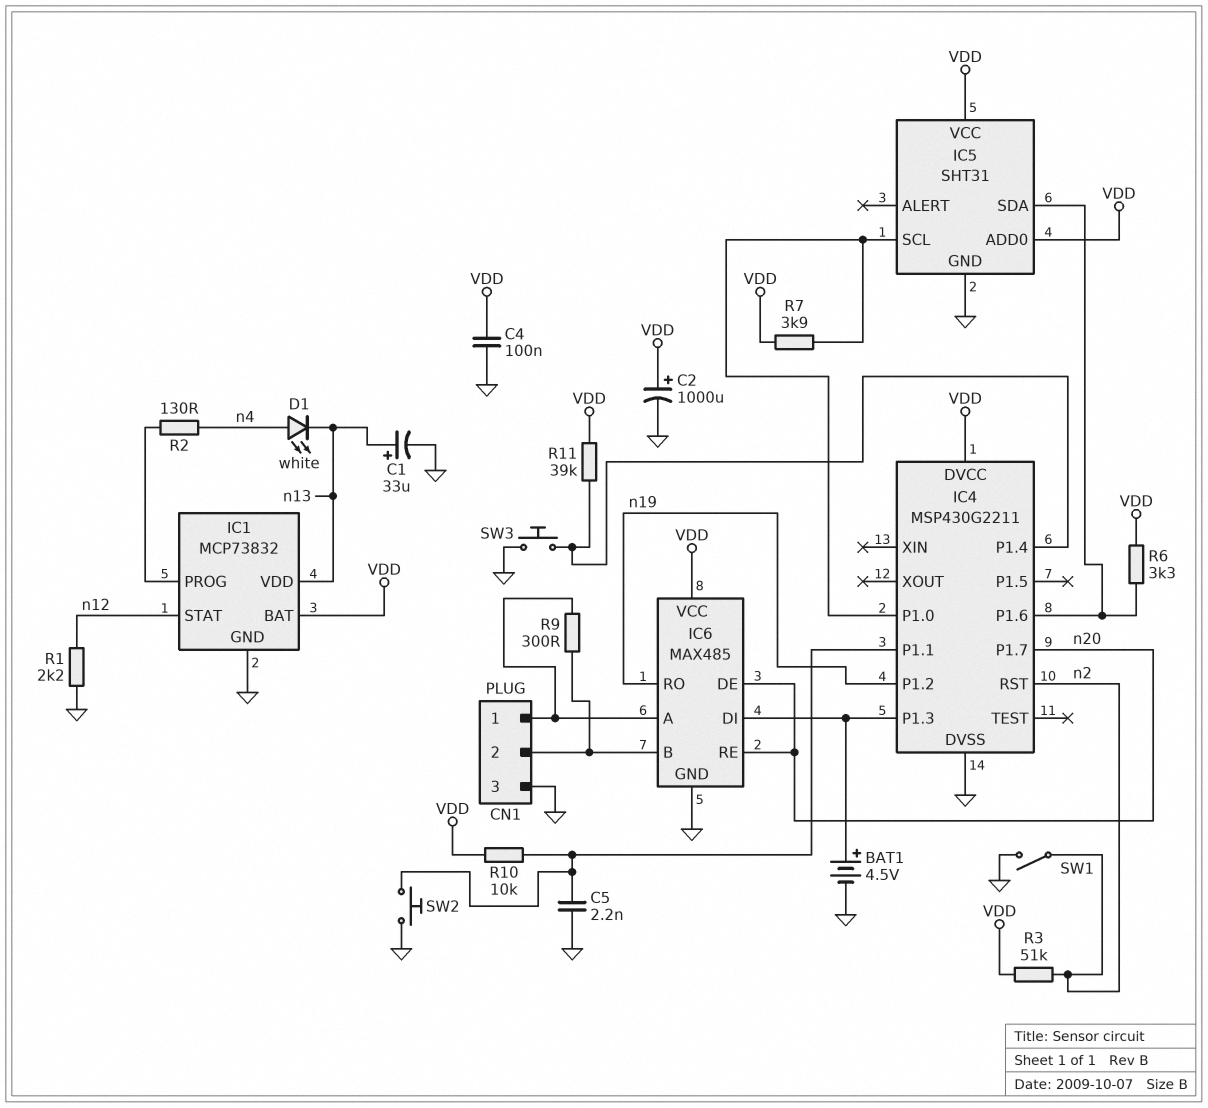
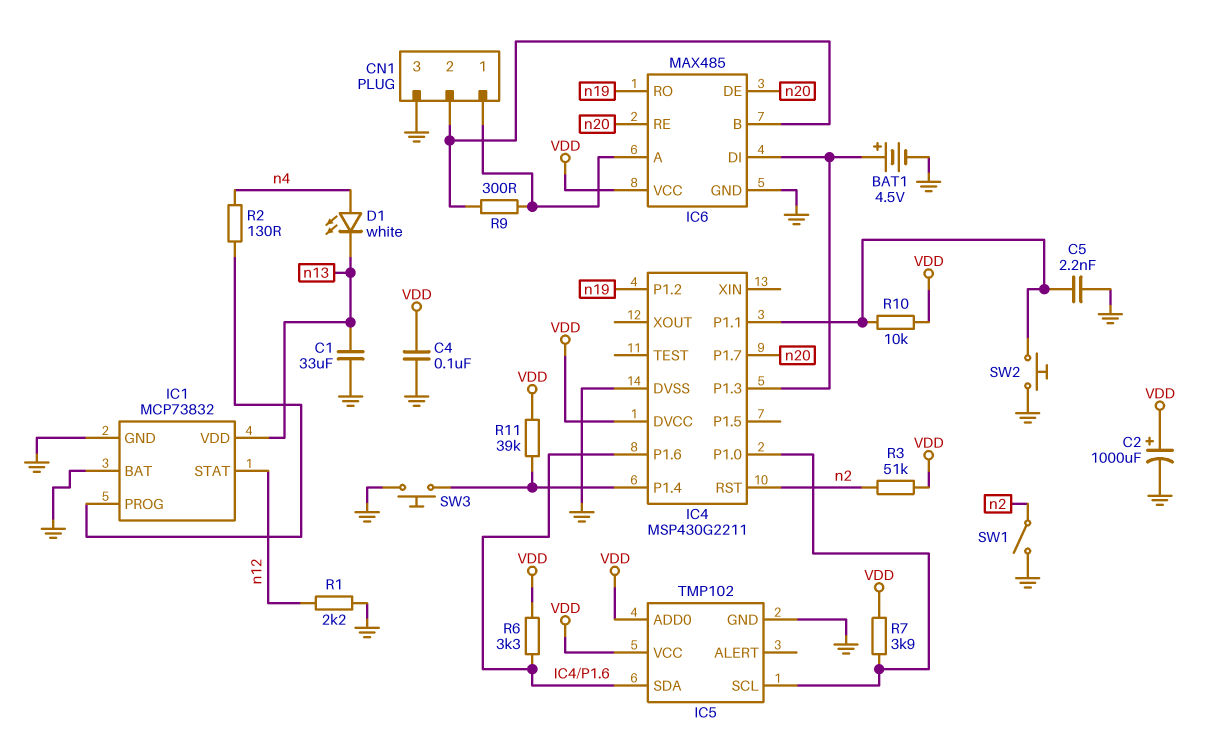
C1: 33uF (plus n13, minus GND) -> 33uF (GND, n13)
IC1 pin BAT: VDD -> GND
IC5: SHT31 -> TMP102

